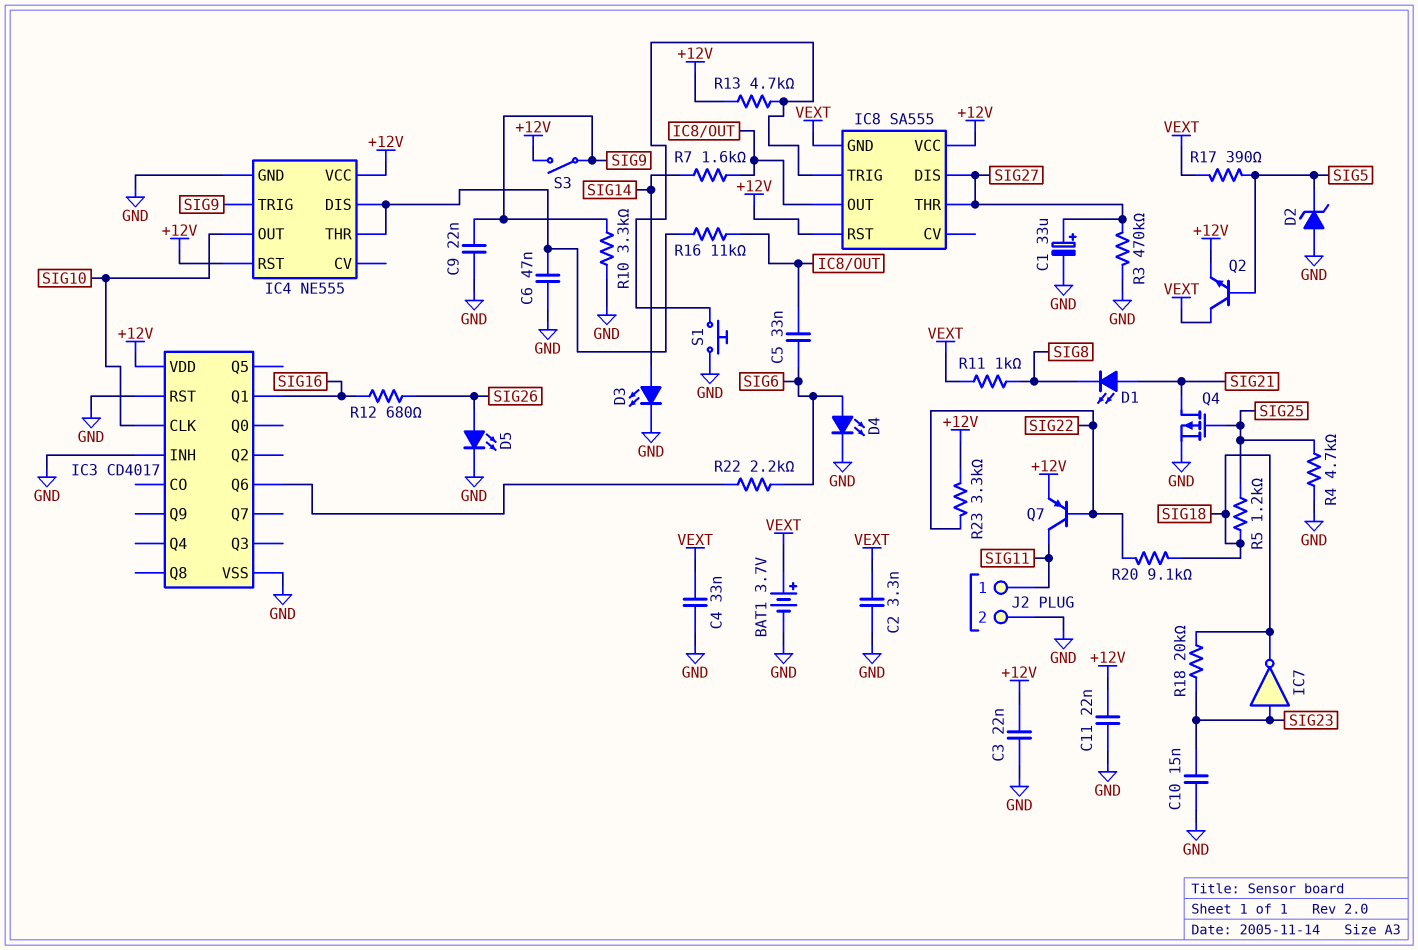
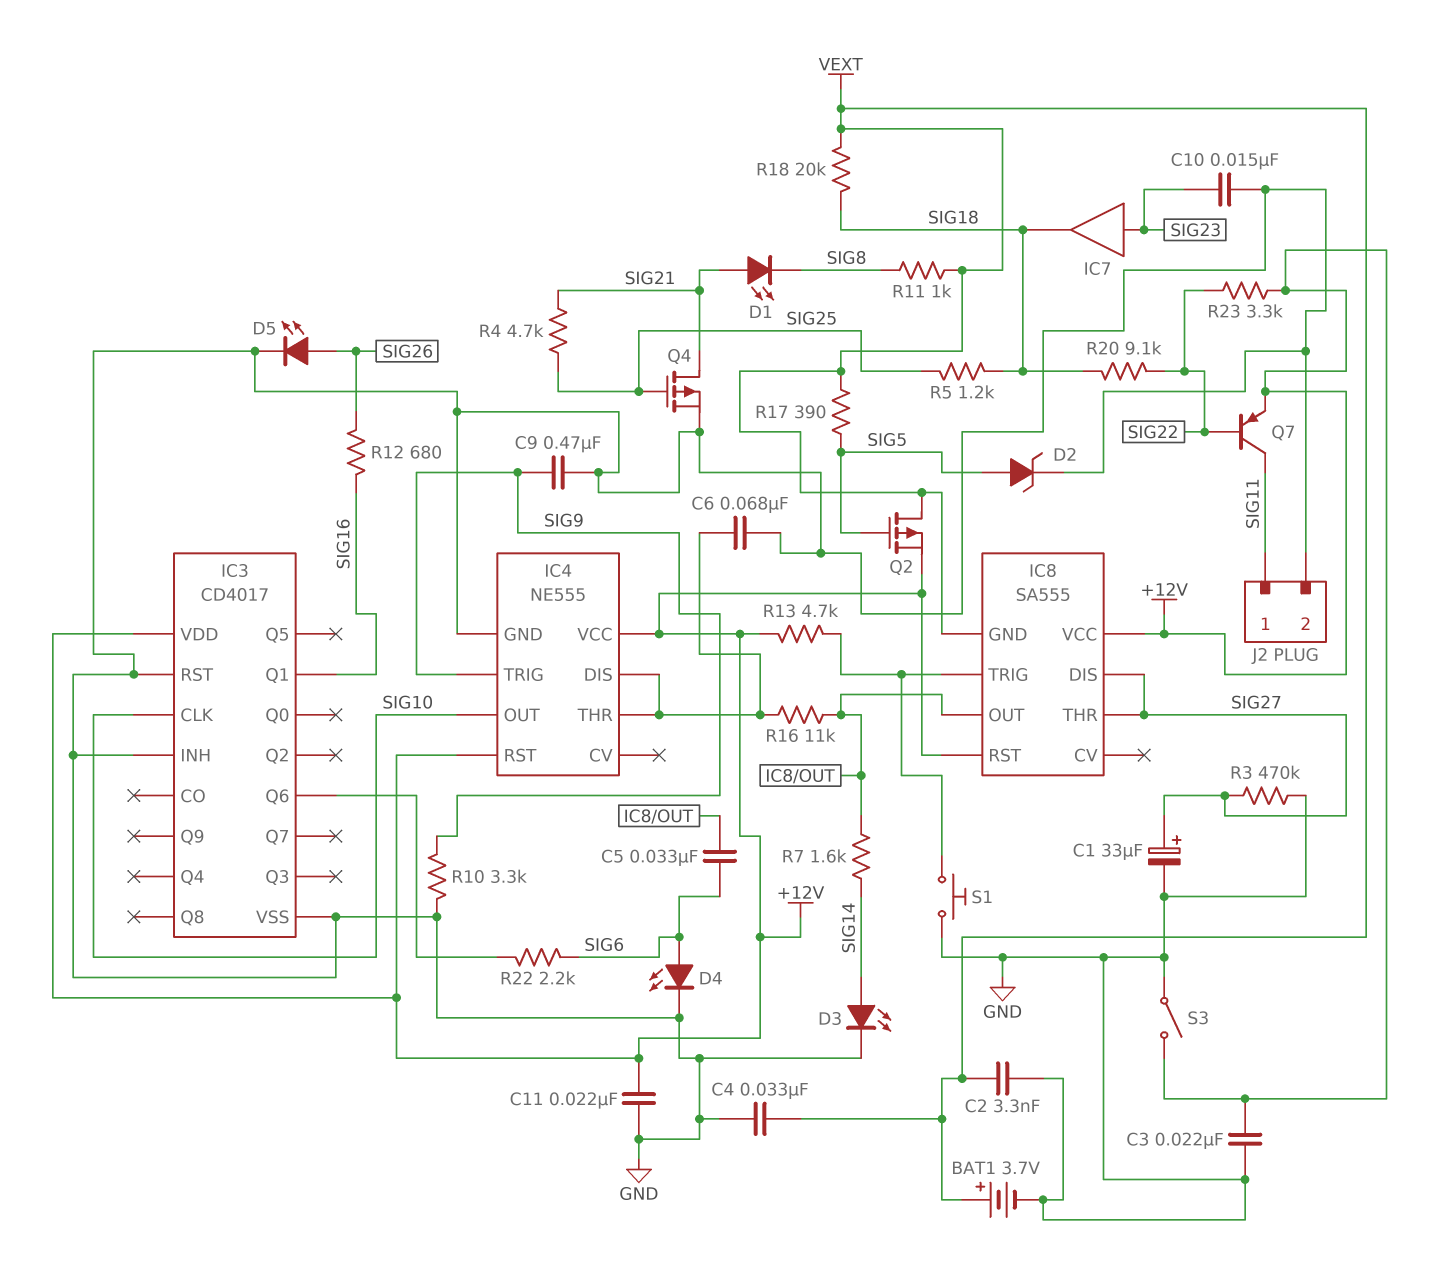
C6: 47nF (GND, IC4/DIS) -> 68nF (GND, IC4/DIS)
C9: 22nF (GND, SIG9) -> 470nF (GND, SIG9)
D2: zener (A GND, K SIG5) -> zener (A SIG5, K GND)
IC7: NOT (in SIG23, out SIG18) -> buffer (in SIG23, out SIG18)
Q2: NPN (B SIG5, C VEXT, E +12V) -> PMOS (G SIG5, D VEXT, S +12V)
R4: 4.7k (GND, SIG25) -> 4.7k (SIG21, SIG25)
R18: 20k (SIG18, SIG23) -> 20k (SIG18, VEXT)
S3: switch (+12V, SIG9) -> switch (+12V, GND)

